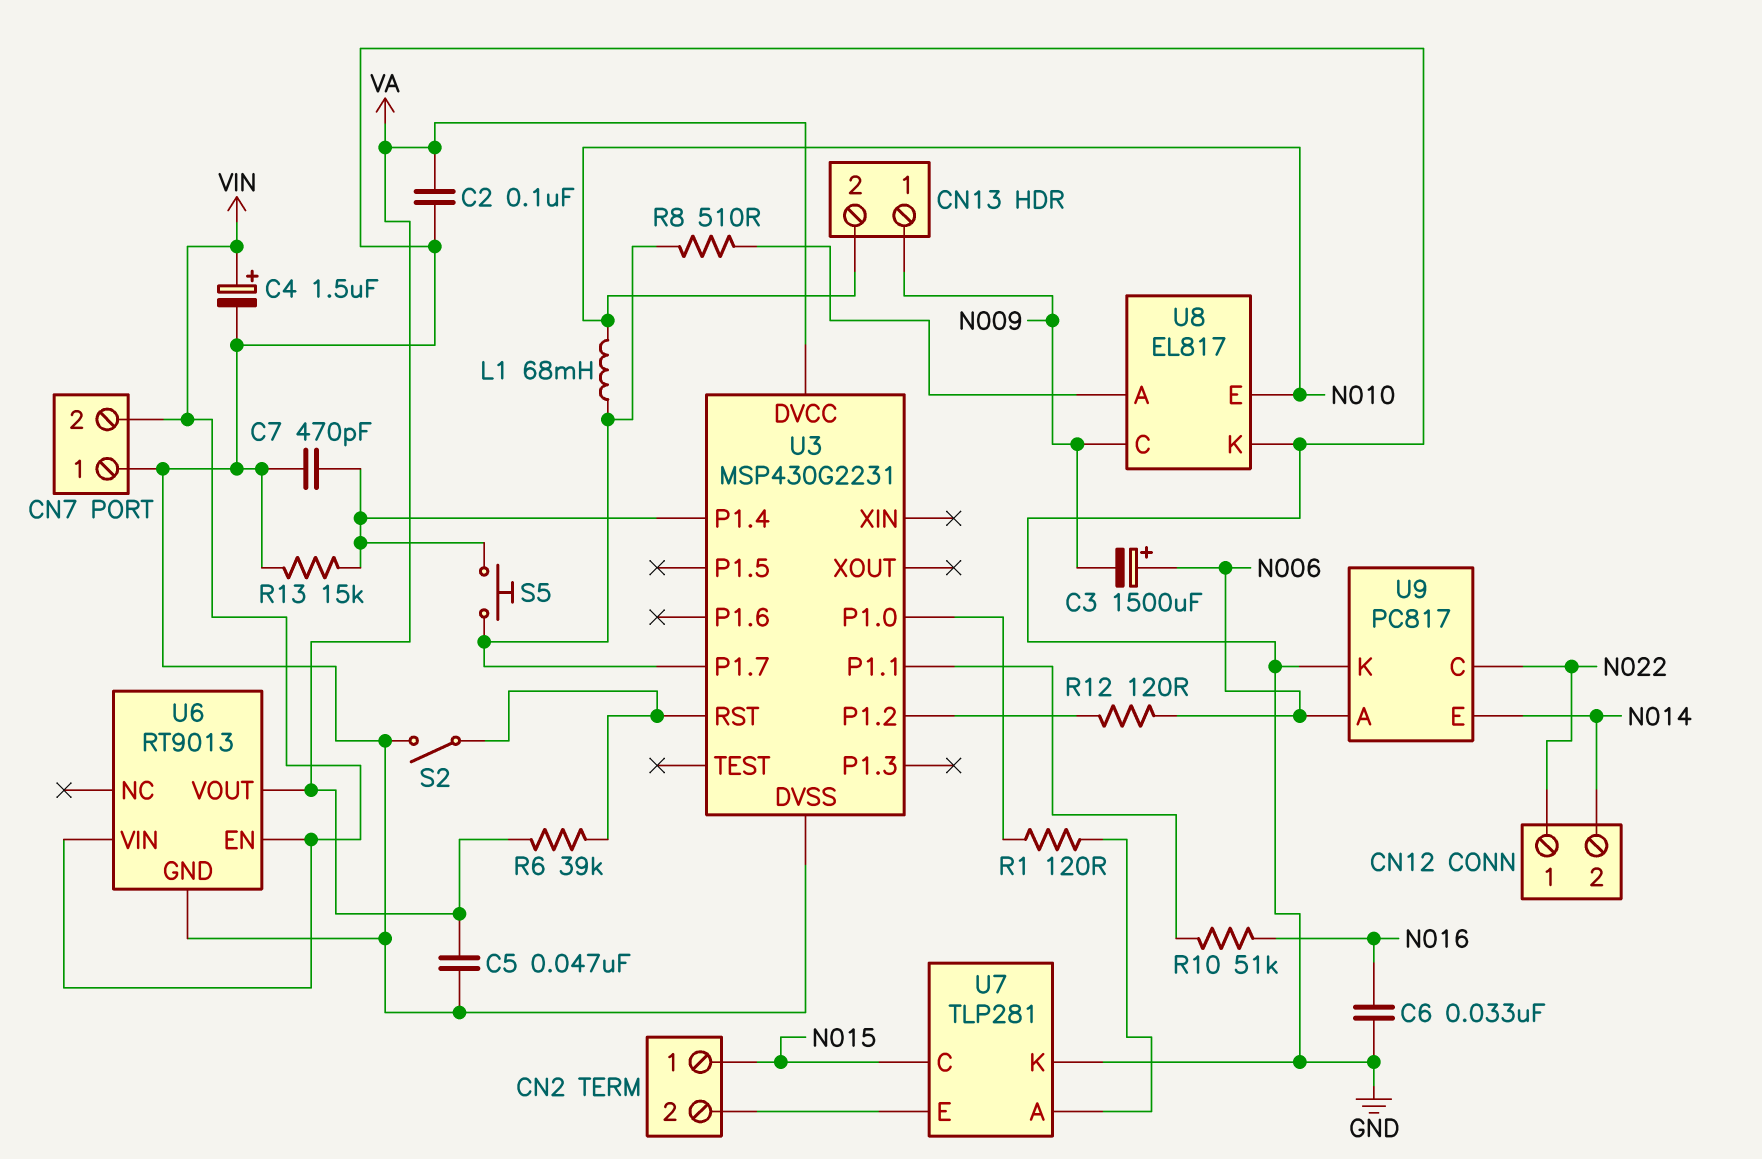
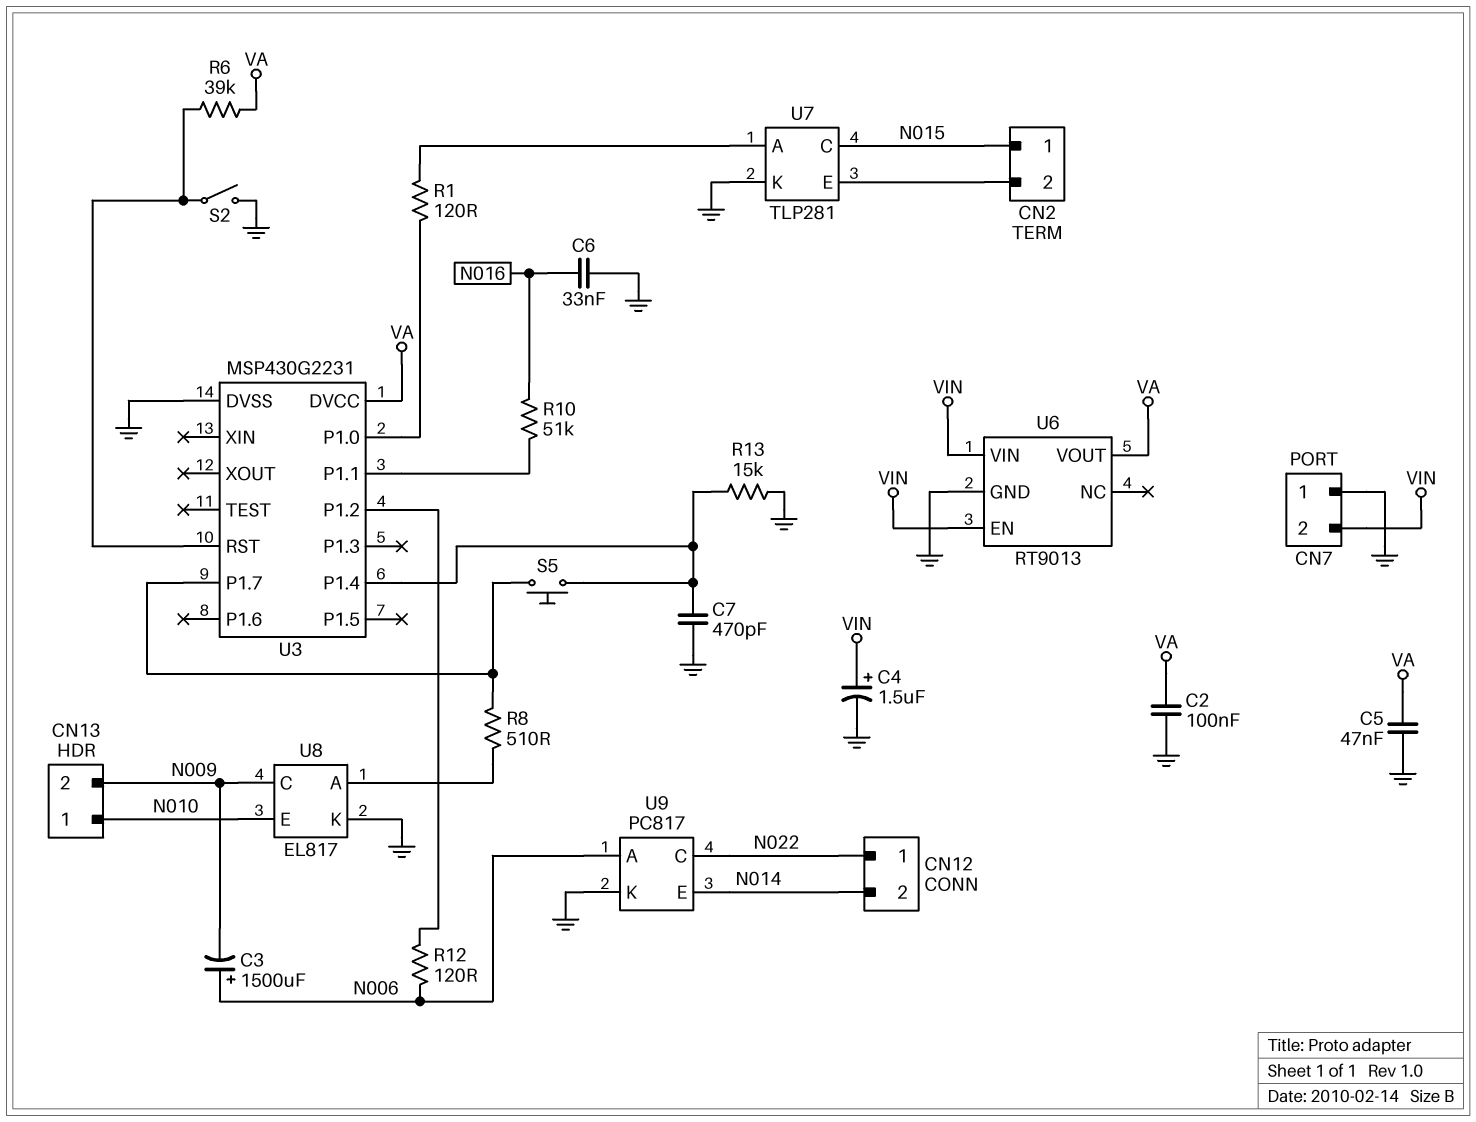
CN13 pin 1: N009 -> N010
CN13 pin 2: N010 -> N009
L1: 68mH (N010, U3/P1.7) -> none

